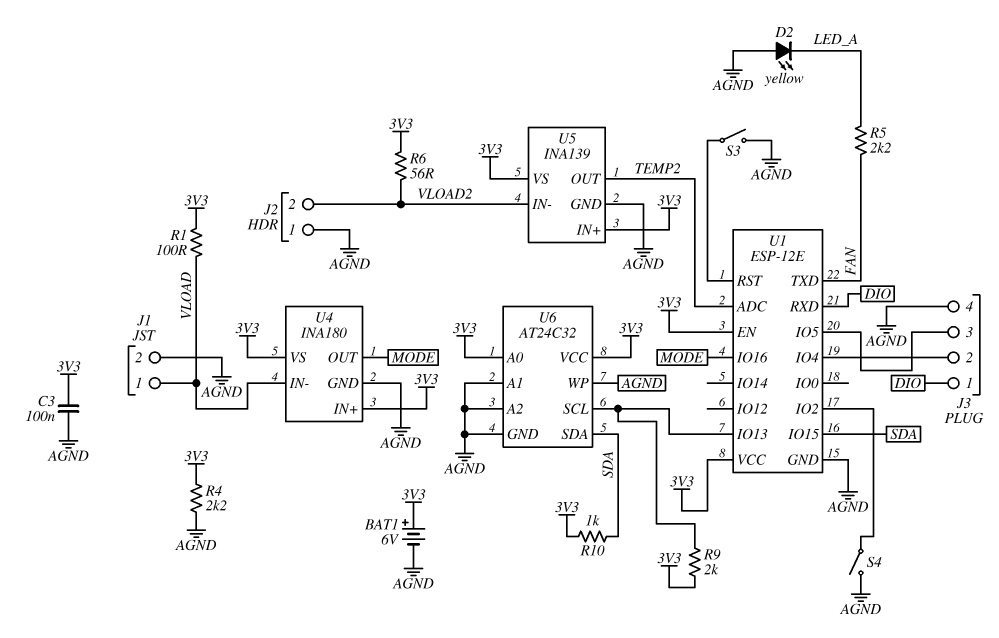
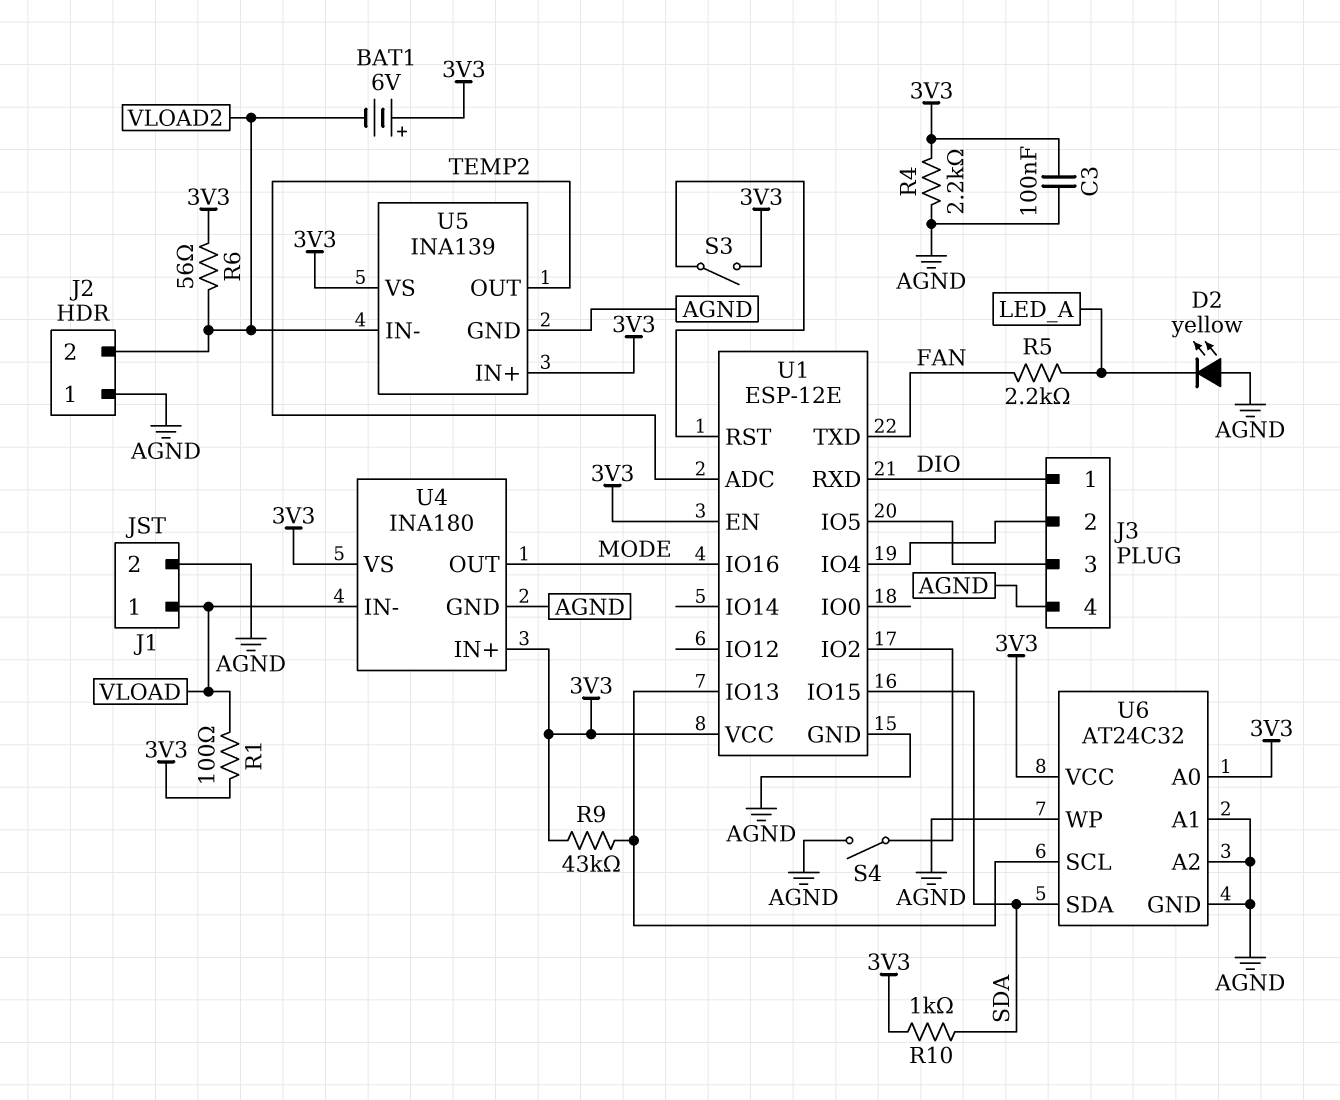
BAT1: 6V (plus 3V3, minus AGND) -> 6V (plus 3V3, minus VLOAD2)
R9: 2k (3V3, U1/IO13) -> 43k (3V3, U1/IO13)
S3: switch (AGND, U1/RST) -> switch (3V3, U1/RST)

